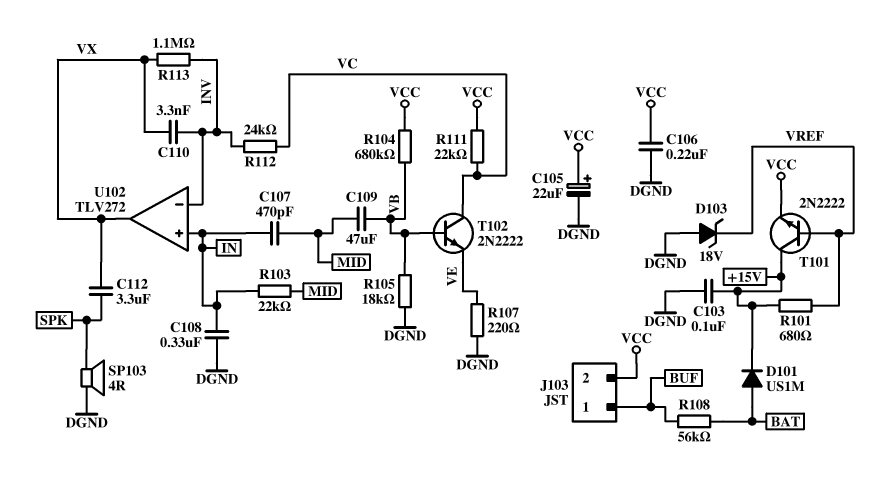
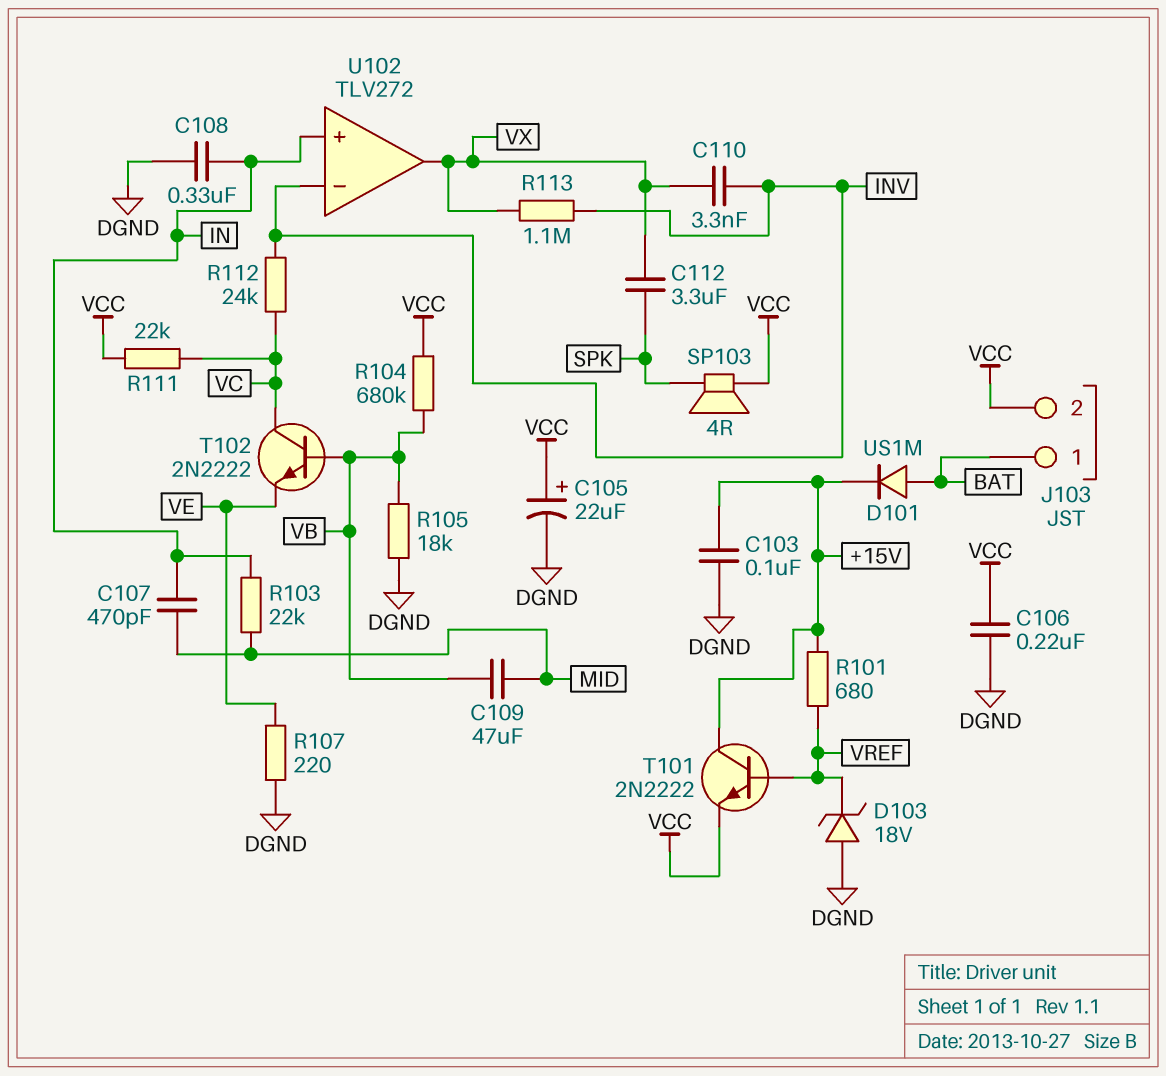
J103 pin 1: BUF -> BAT
R108: 56k (BAT, BUF) -> none
SP103: speaker 4R (DGND, SPK) -> speaker 4R (SPK, VCC)

